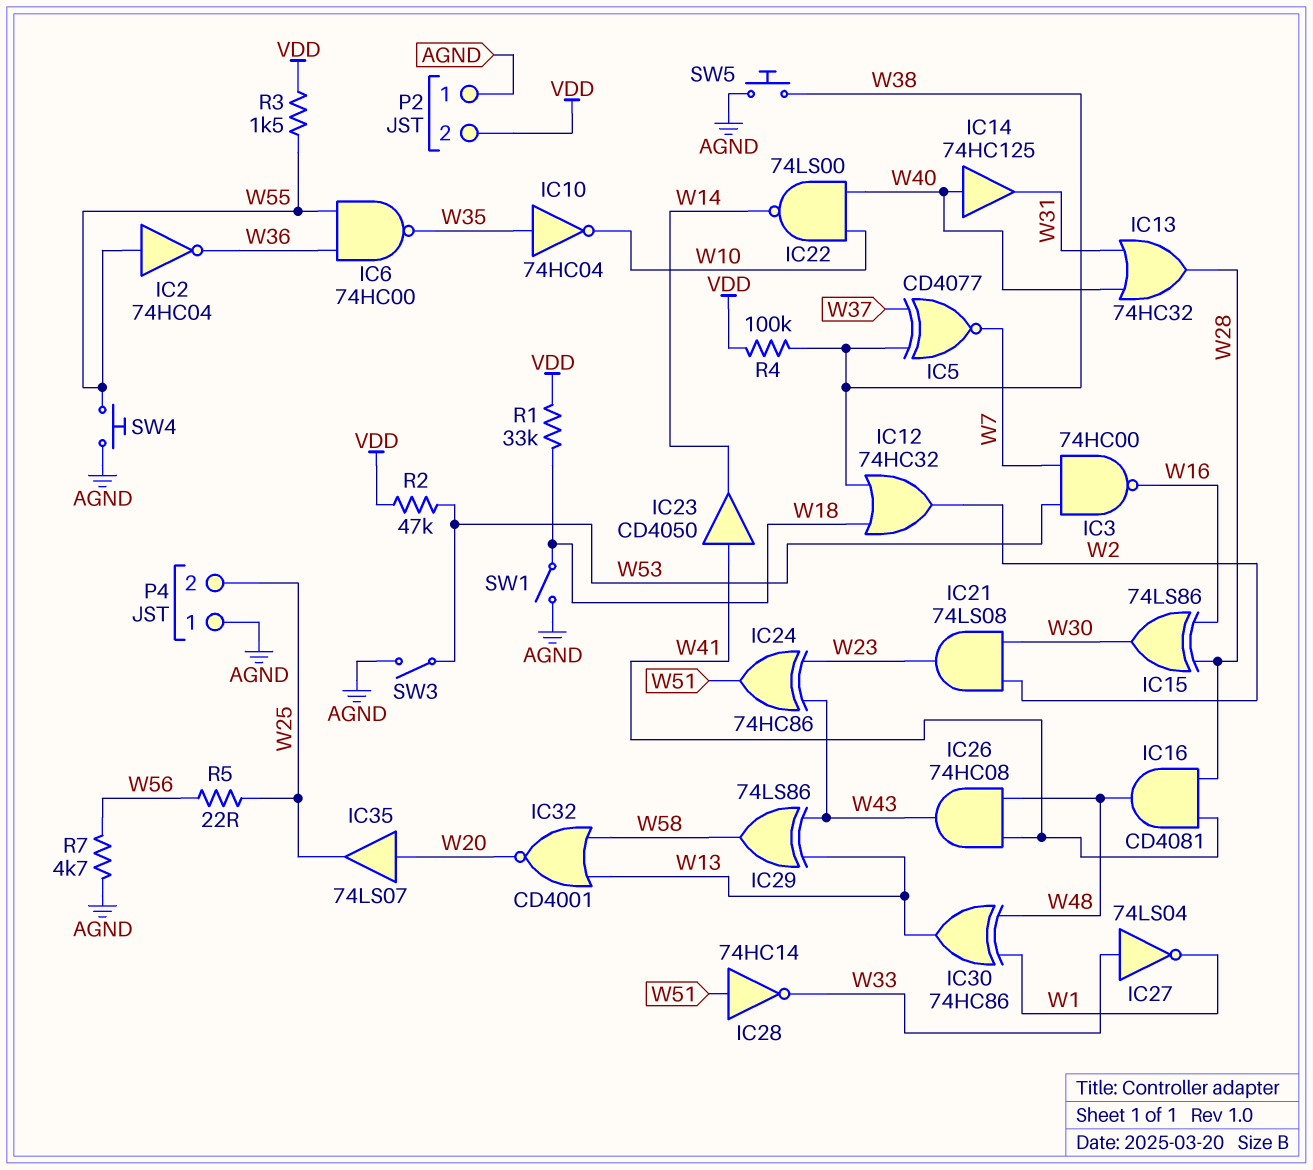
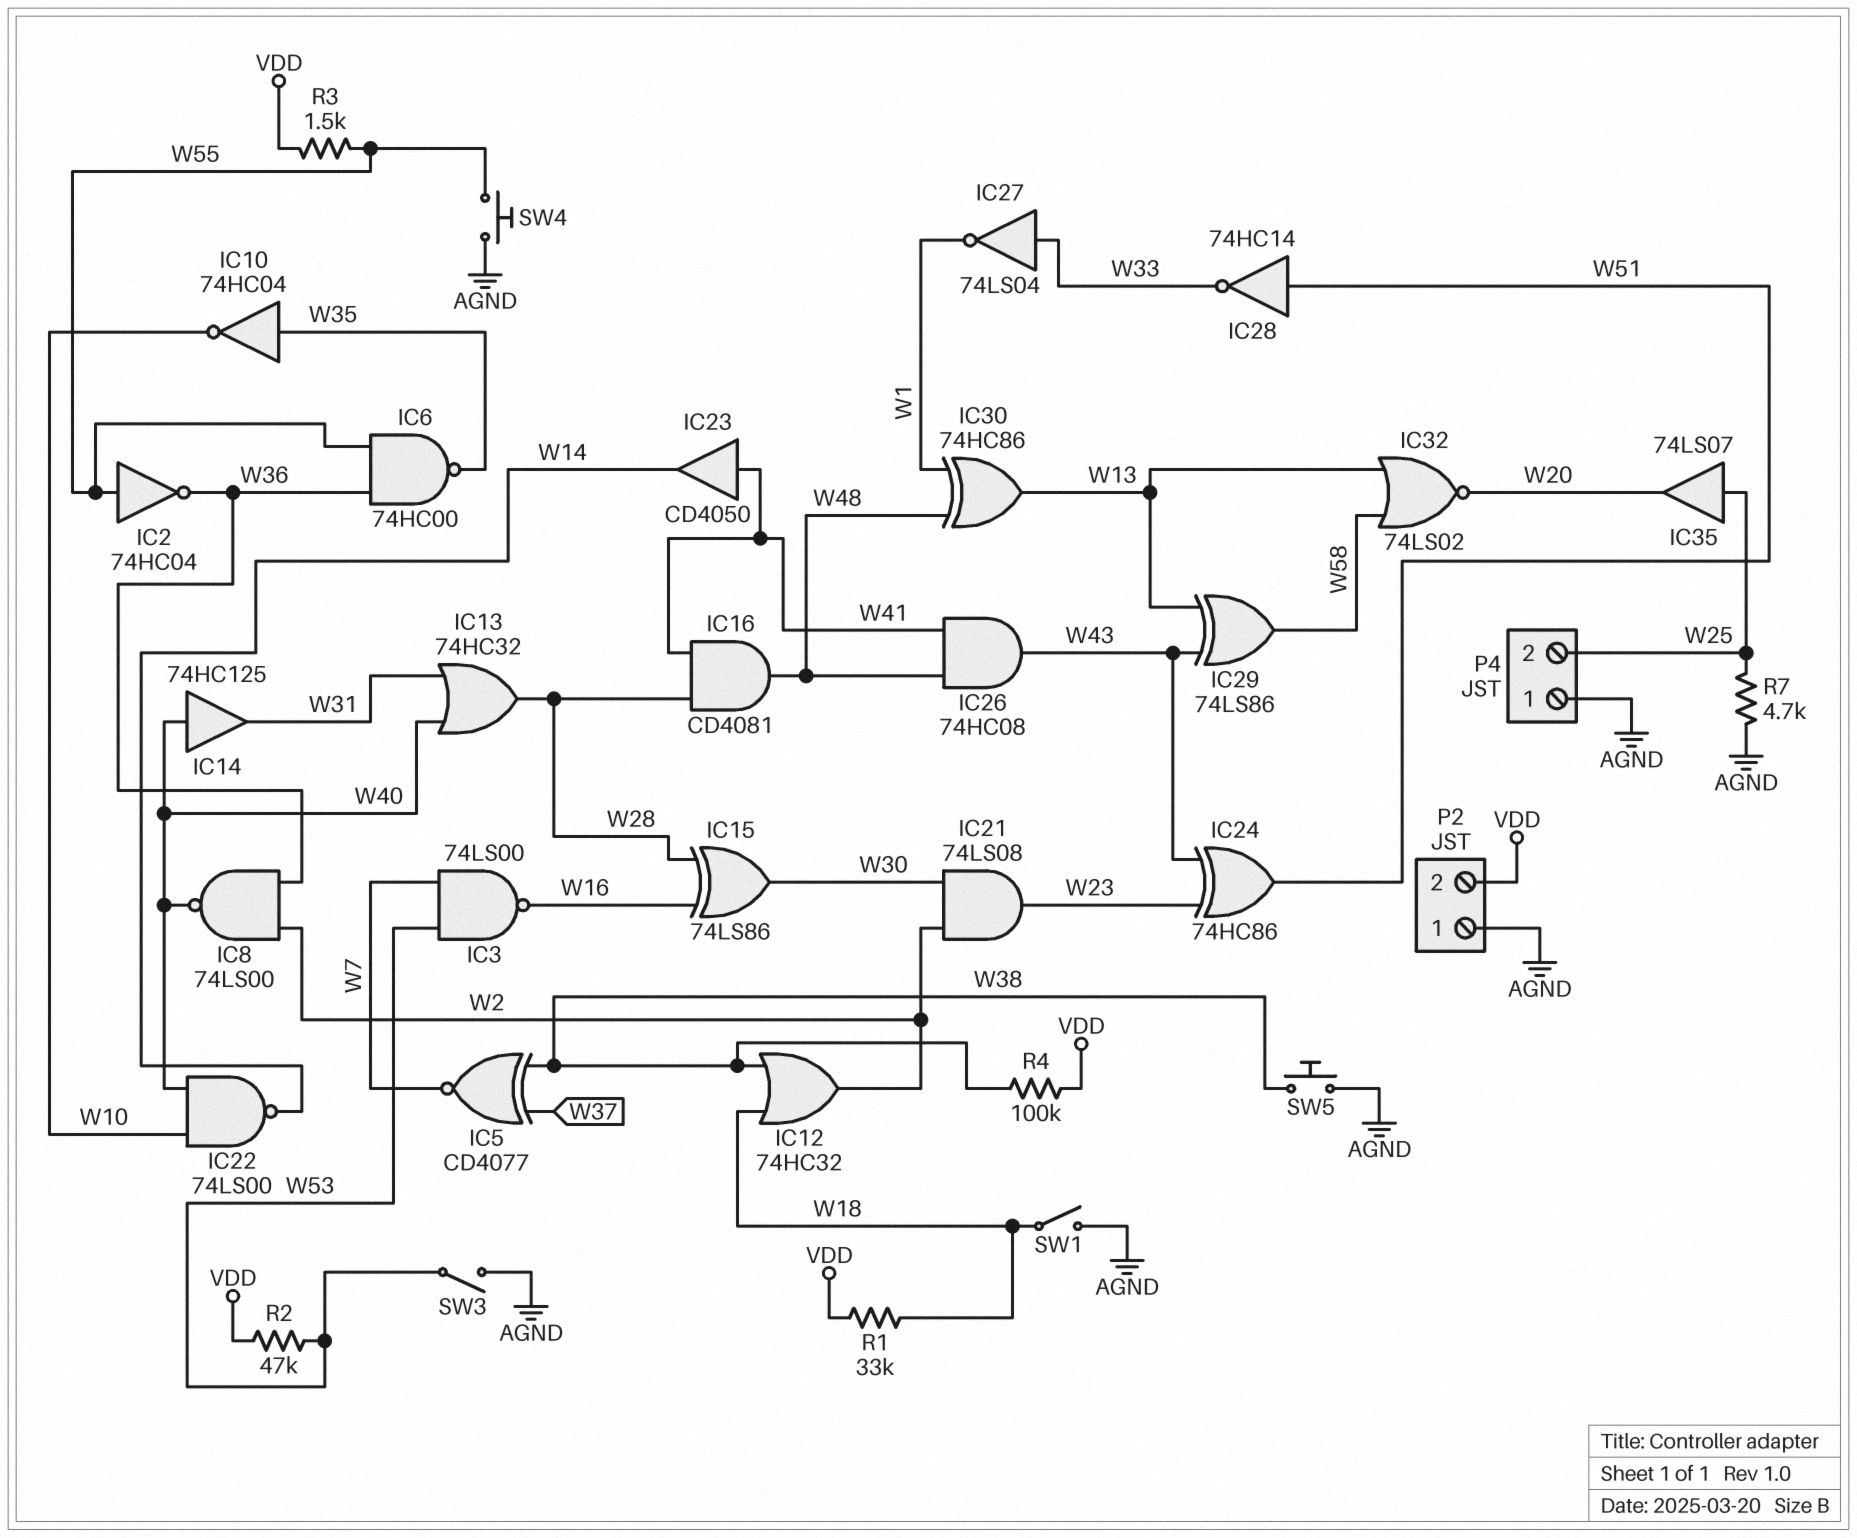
IC3: NAND 74HC00 (in W7, in W53, out W16) -> NAND 74LS00 (in W7, in W53, out W16)
IC8: none -> NAND 74LS00 (in W2, in W36, out W40)
IC32: NOR CD4001 (in W13, in W58, out W20) -> NOR 74LS02 (in W13, in W58, out W20)
IC35: buffer 74LS07 (in W20, out W25) -> buffer 74LS07 (in W25, out W20)
R5: 22 (W25, W56) -> none
R7: 4.7k (AGND, W56) -> 4.7k (AGND, W25)

